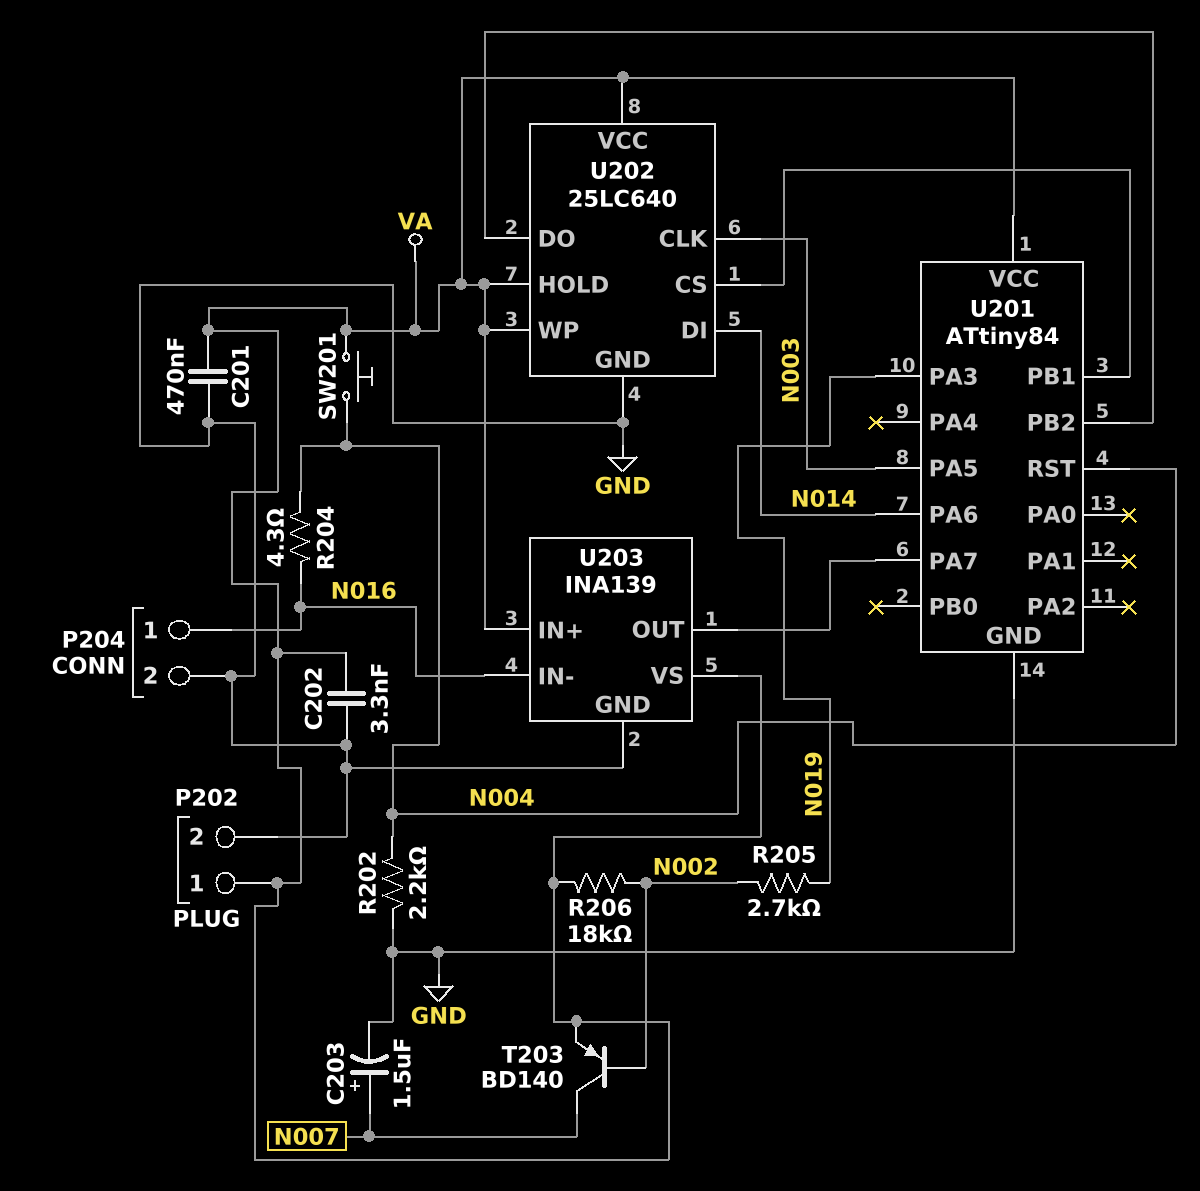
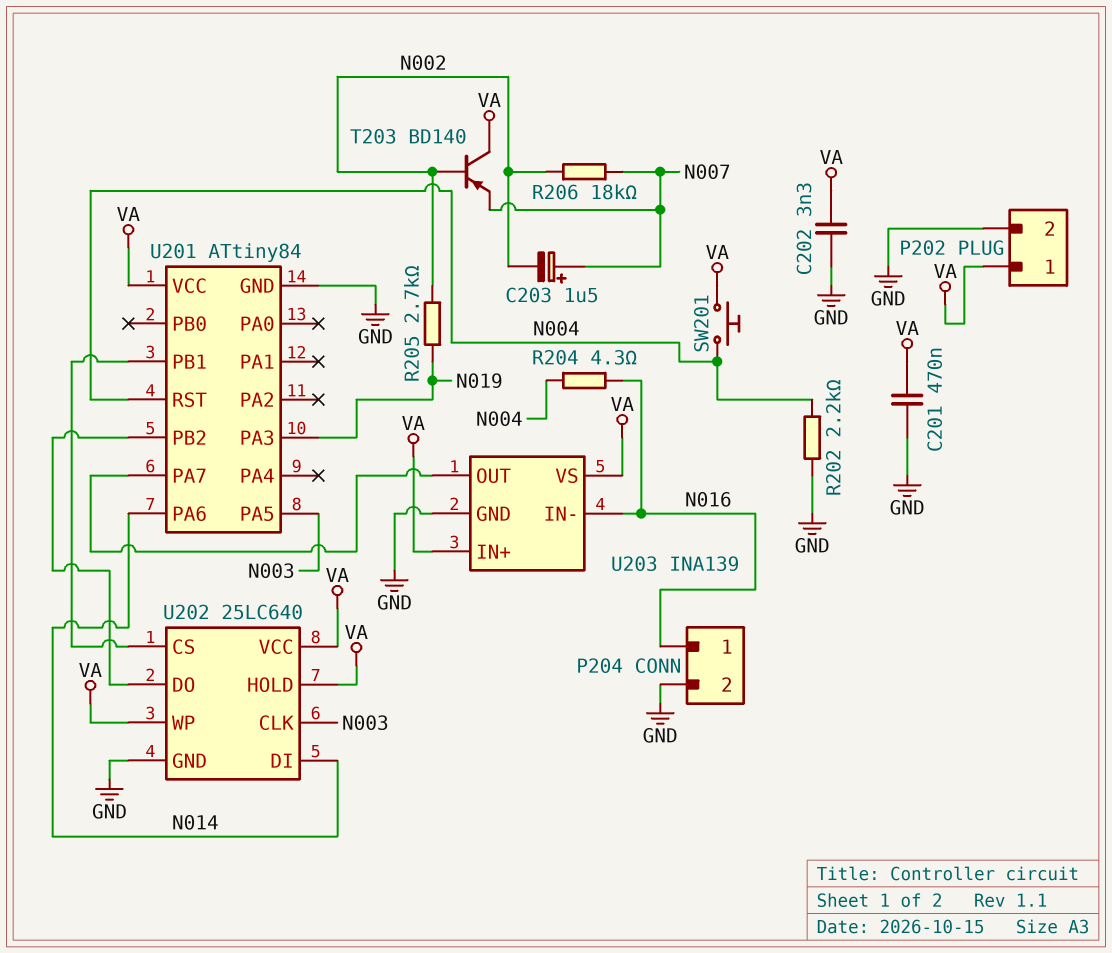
C203: 1.5uF (plus N007, minus GND) -> 1.5uF (plus N007, minus N002)
R206: 18k (N002, VA) -> 18k (N002, N007)
T203: PNP BD140 (B N002, C N007, E VA) -> PNP BD140 (B N002, C VA, E N007)

